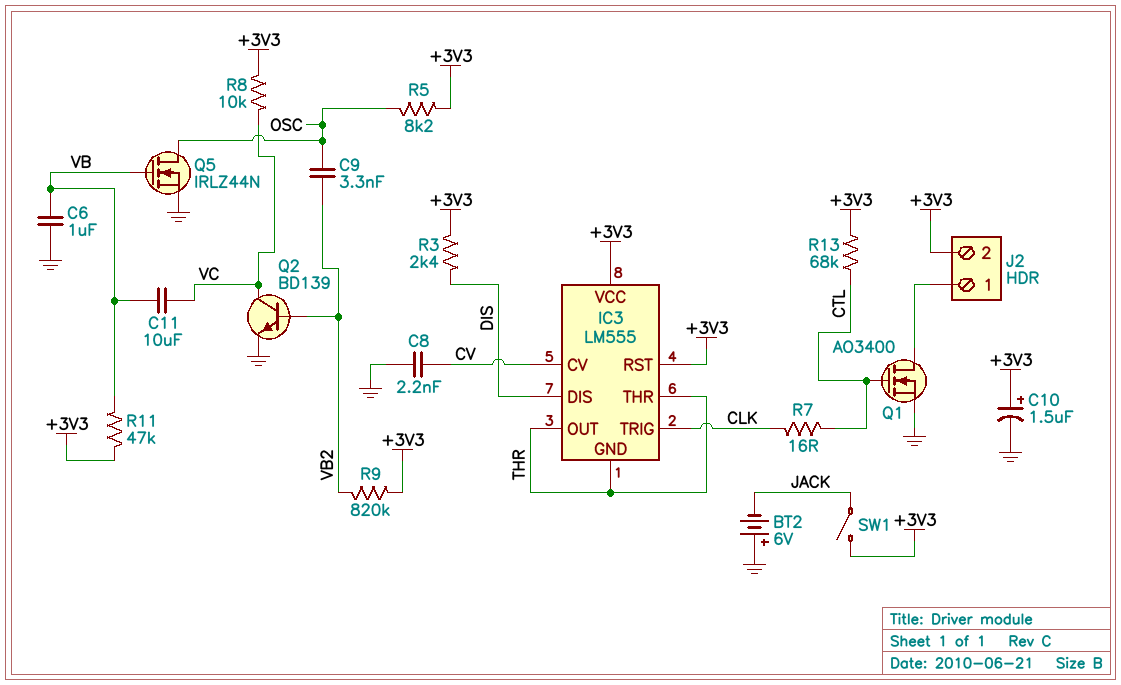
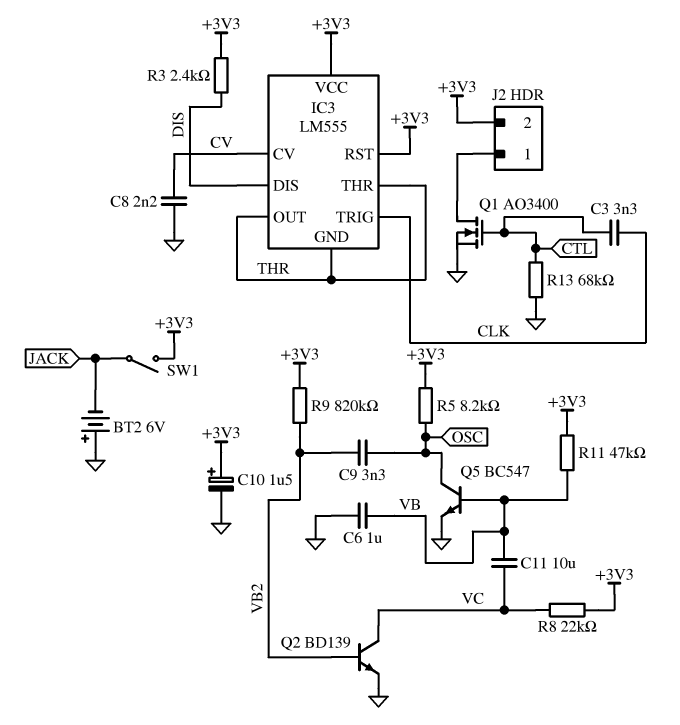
C3: none -> 3.3nF (CLK, CTL)
Q5: NMOS IRLZ44N (G VB, D OSC, S GND) -> NPN BC547 (B VB, C OSC, E GND)
R7: 16 (CLK, CTL) -> none
R8: 10k (+3V3, VC) -> 22k (+3V3, VC)
R13: 68k (+3V3, CTL) -> 68k (CTL, GND)

